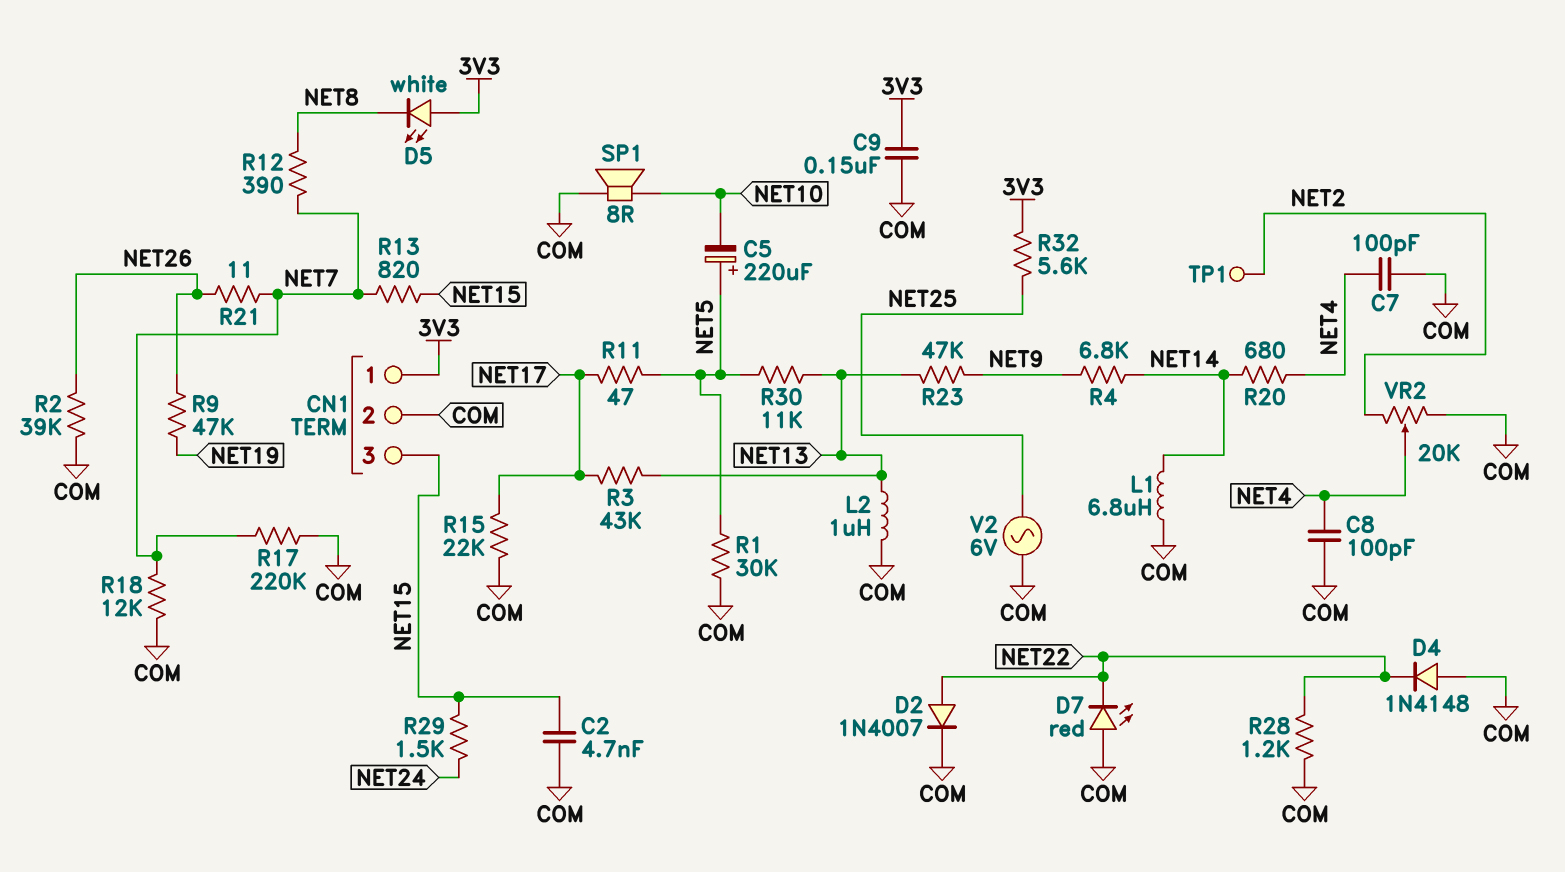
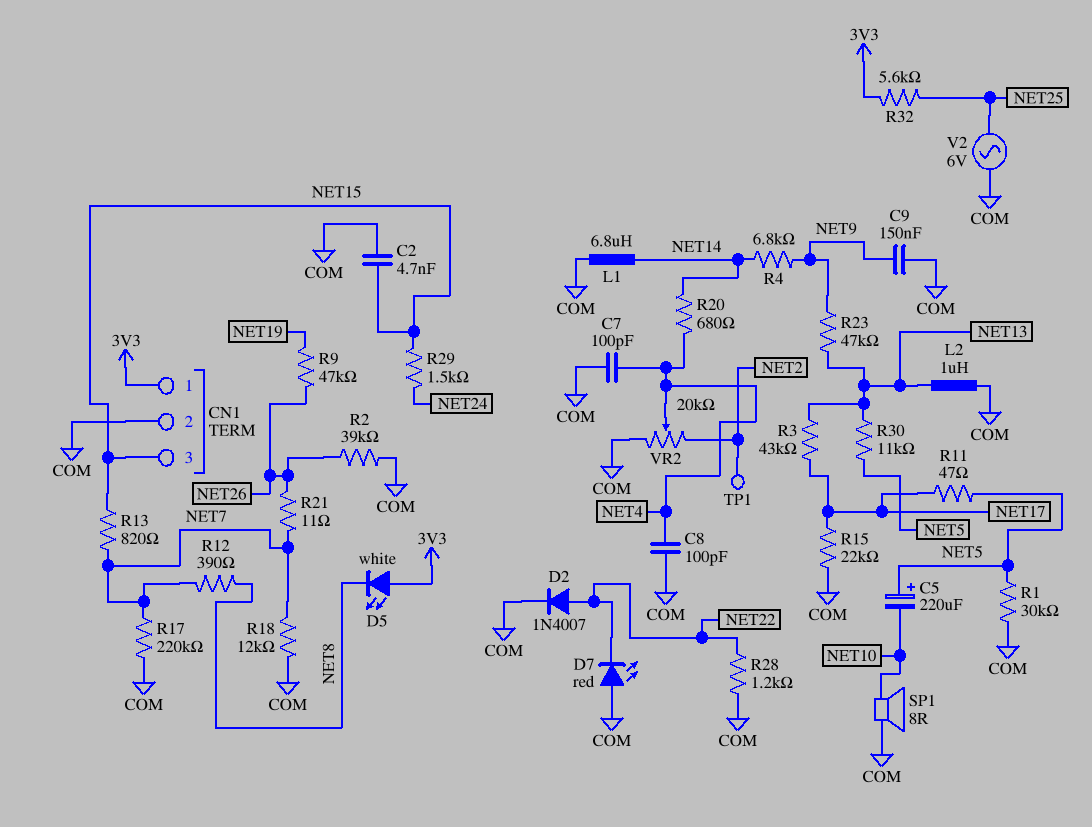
C9: 150nF (3V3, COM) -> 150nF (COM, NET9)
D4: diode 1N4148 (A COM, K NET22) -> none

